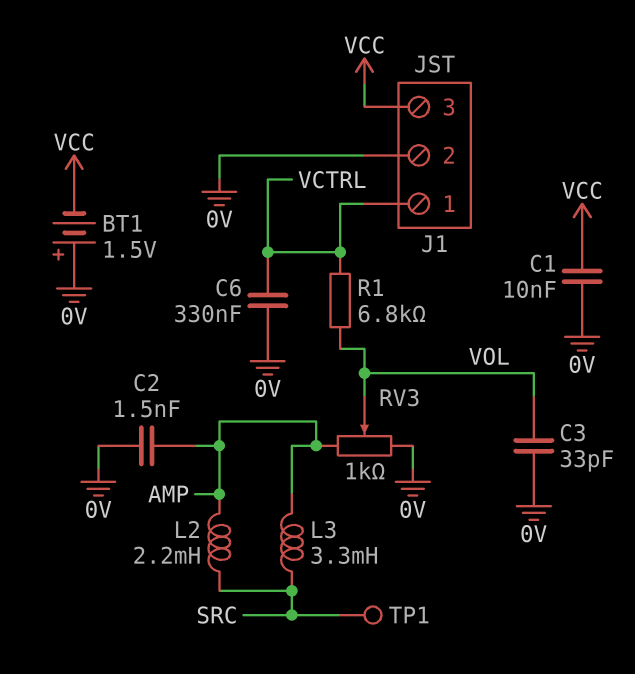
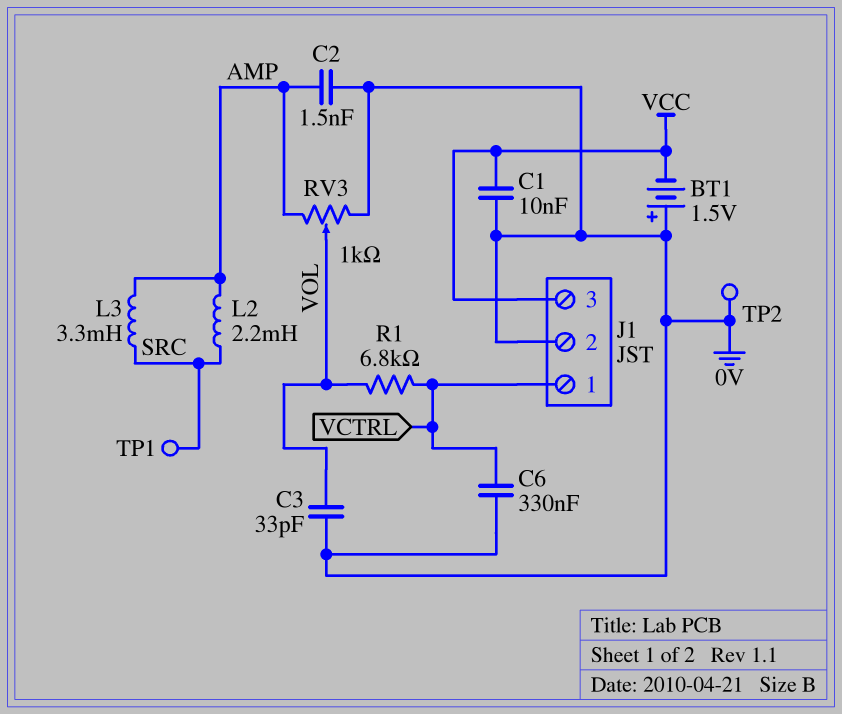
TP2: none -> test point (0V)

